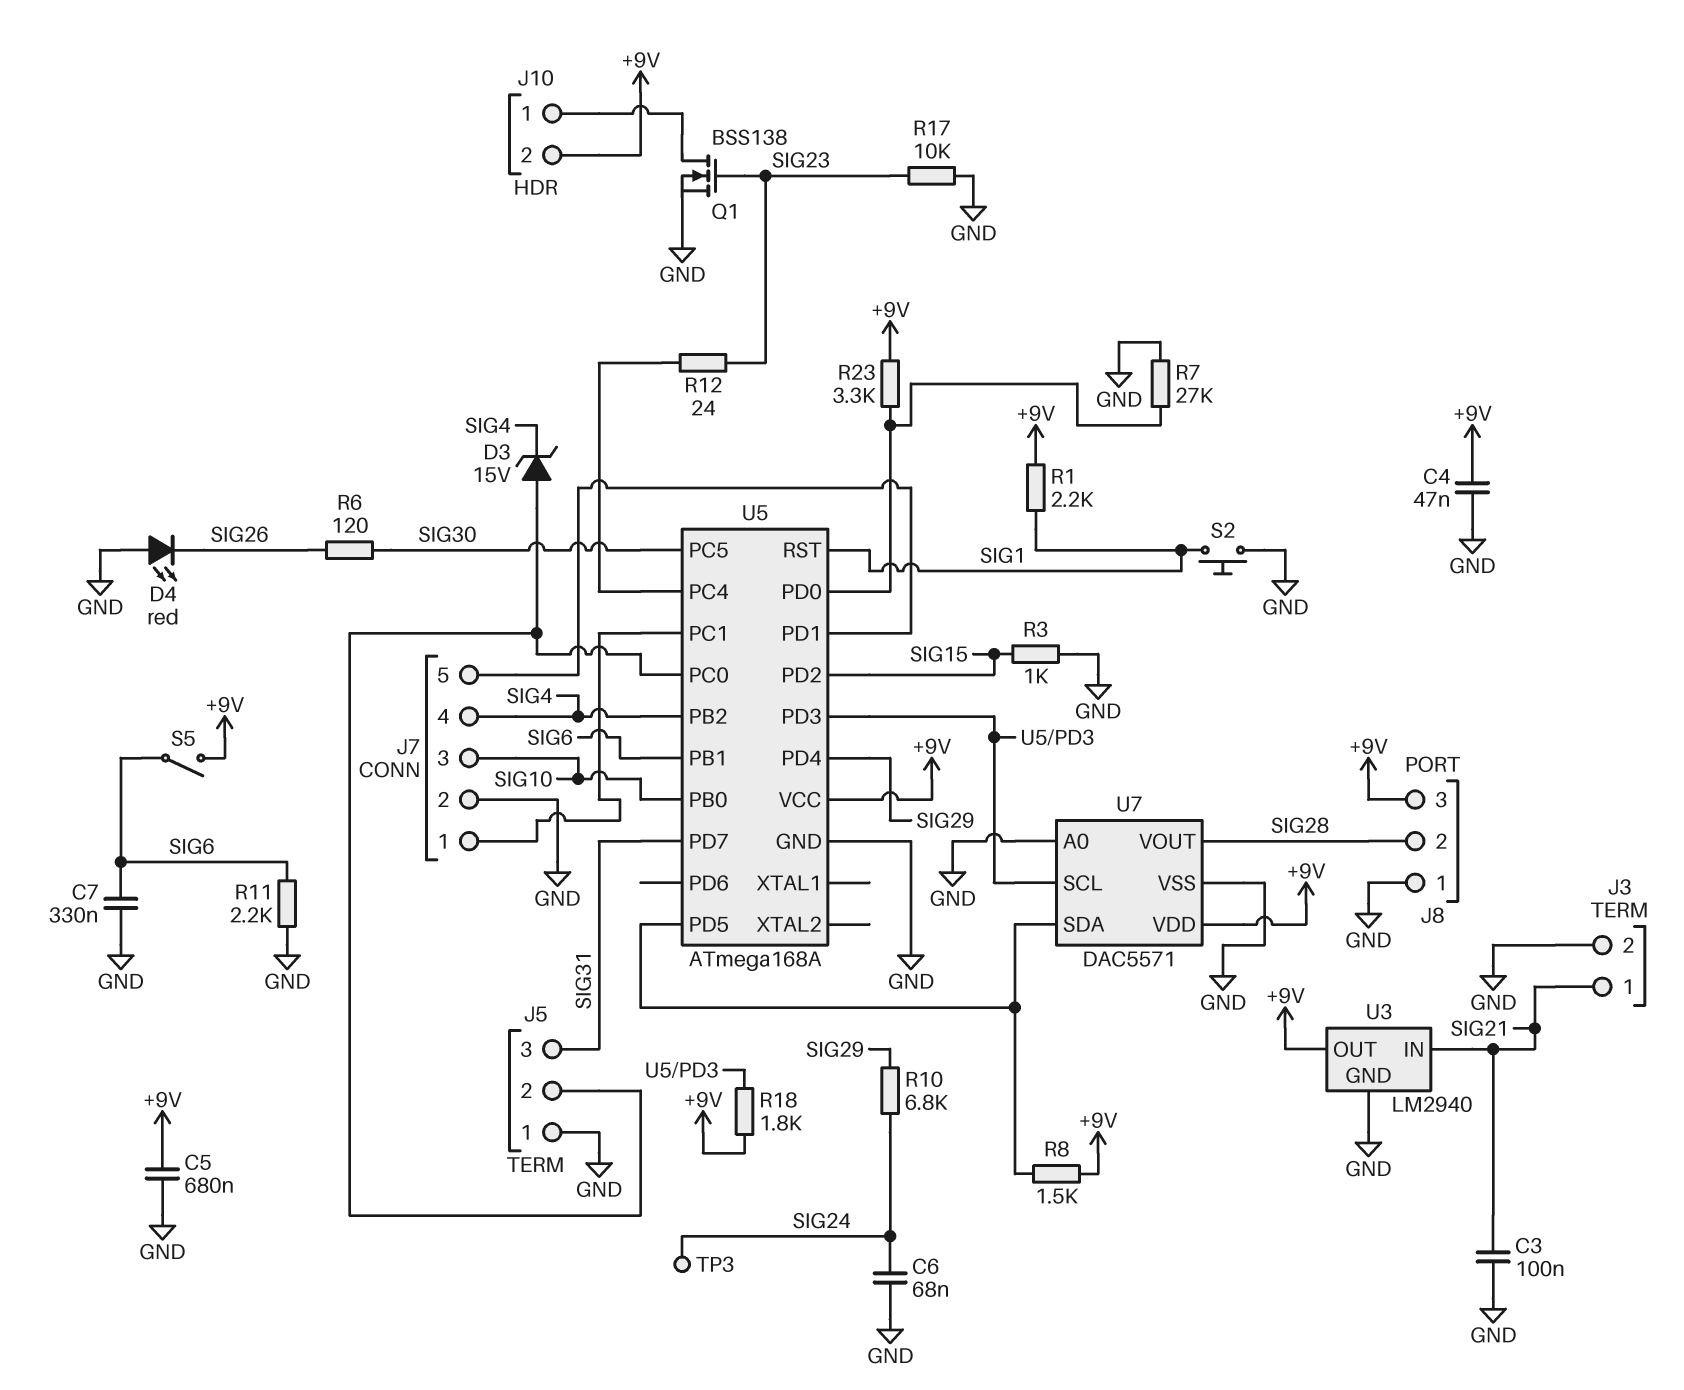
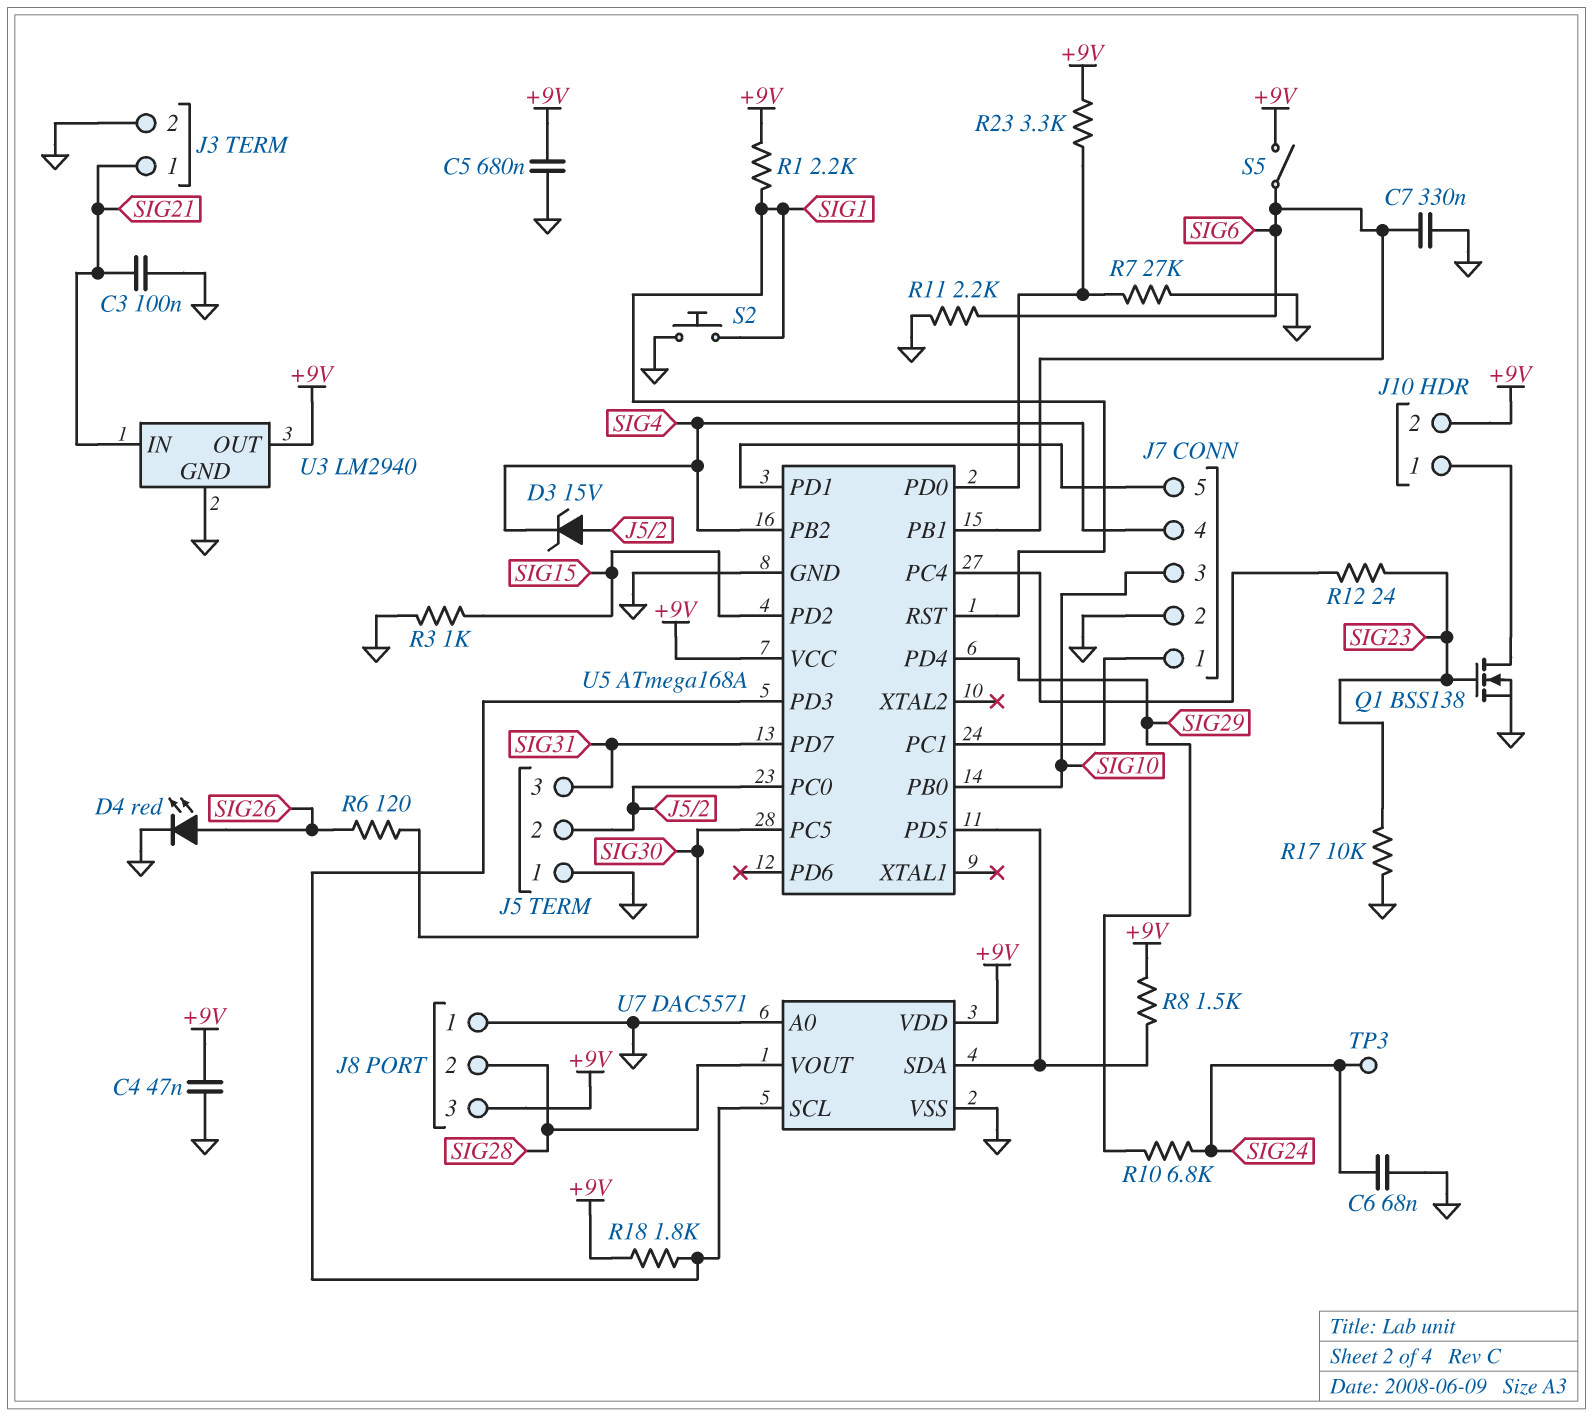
D4: LED red (A GND, K SIG26) -> LED red (A SIG26, K GND)

